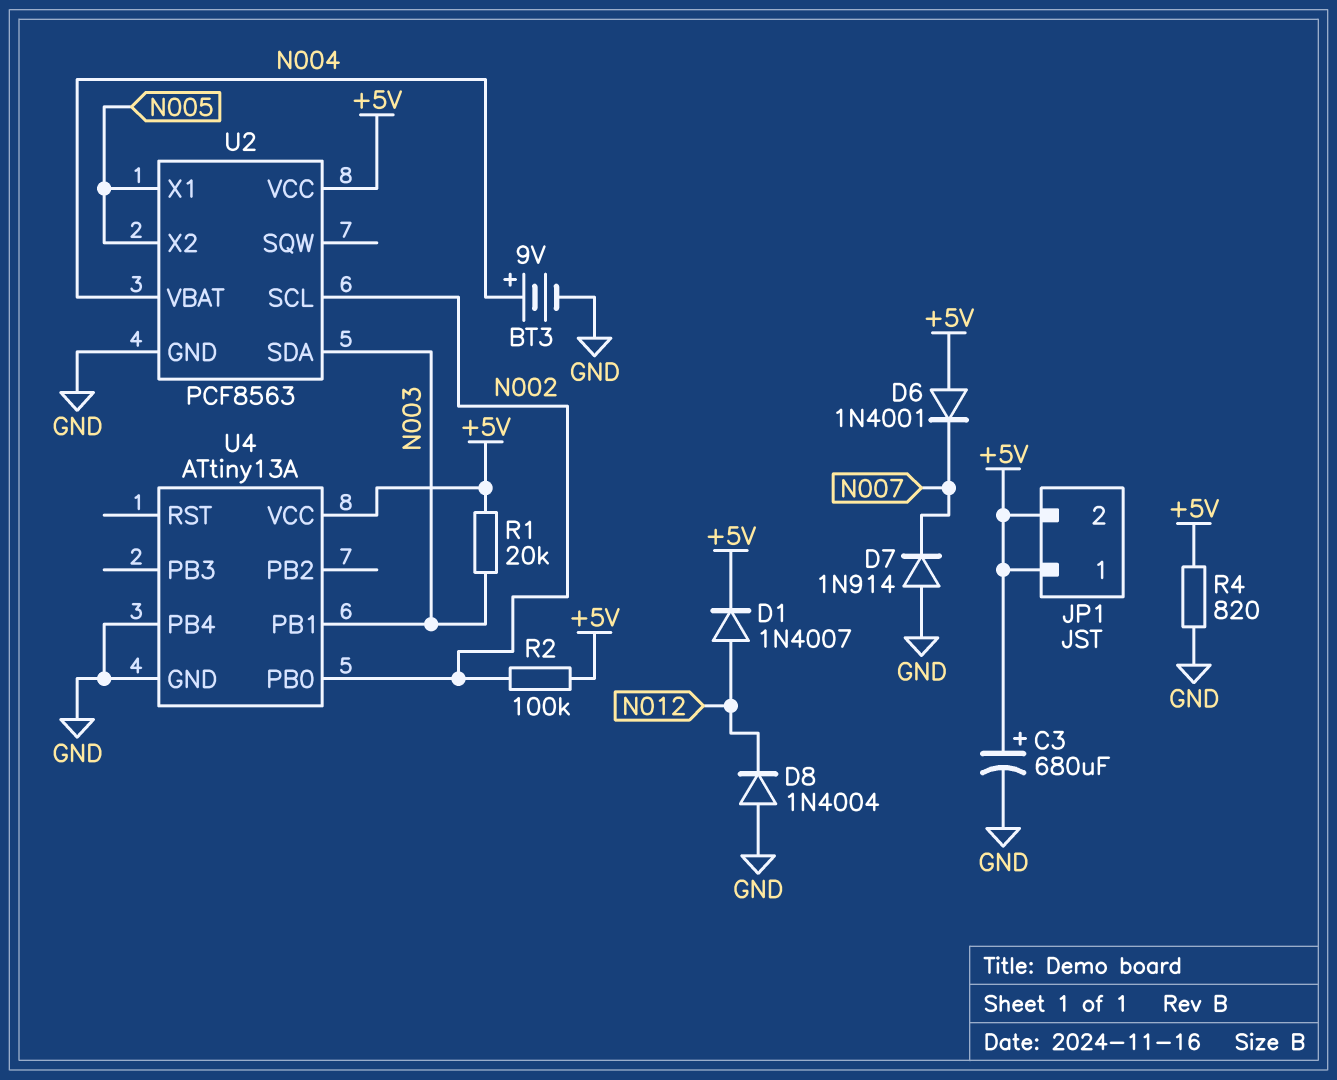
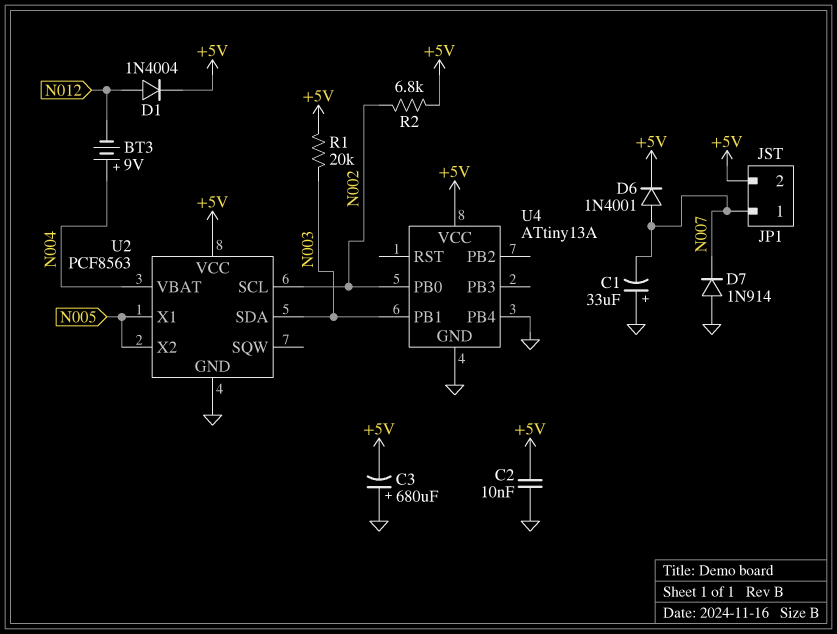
BT3: 9V (plus N004, minus GND) -> 9V (plus N004, minus N012)
C1: none -> 33uF (plus GND, minus N007)
C2: none -> 10nF (+5V, GND)
C3: 680uF (plus +5V, minus GND) -> 680uF (plus GND, minus +5V)
D1: diode 1N4007 (A N012, K +5V) -> diode 1N4004 (A N012, K +5V)
D6: diode 1N4001 (A +5V, K N007) -> diode 1N4001 (A N007, K +5V)
D8: diode 1N4004 (A GND, K N012) -> none
JP1 pin 1: +5V -> N007
R2: 100k (+5V, N002) -> 6.8k (+5V, N002)
R4: 820 (+5V, GND) -> none

